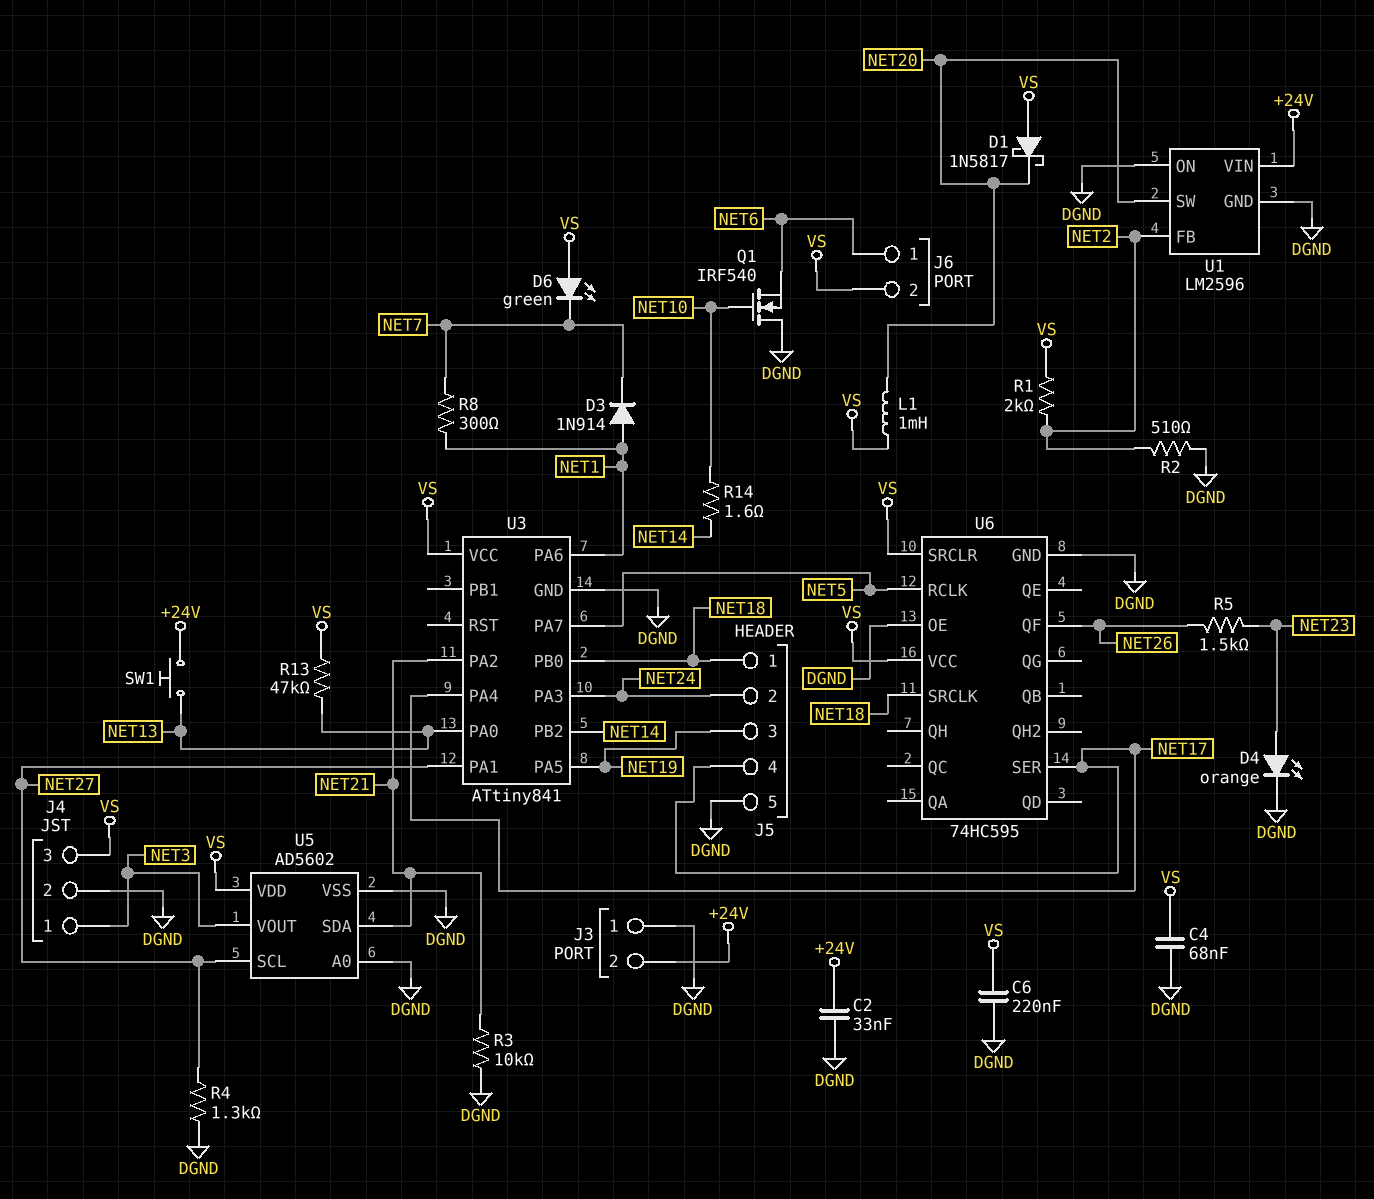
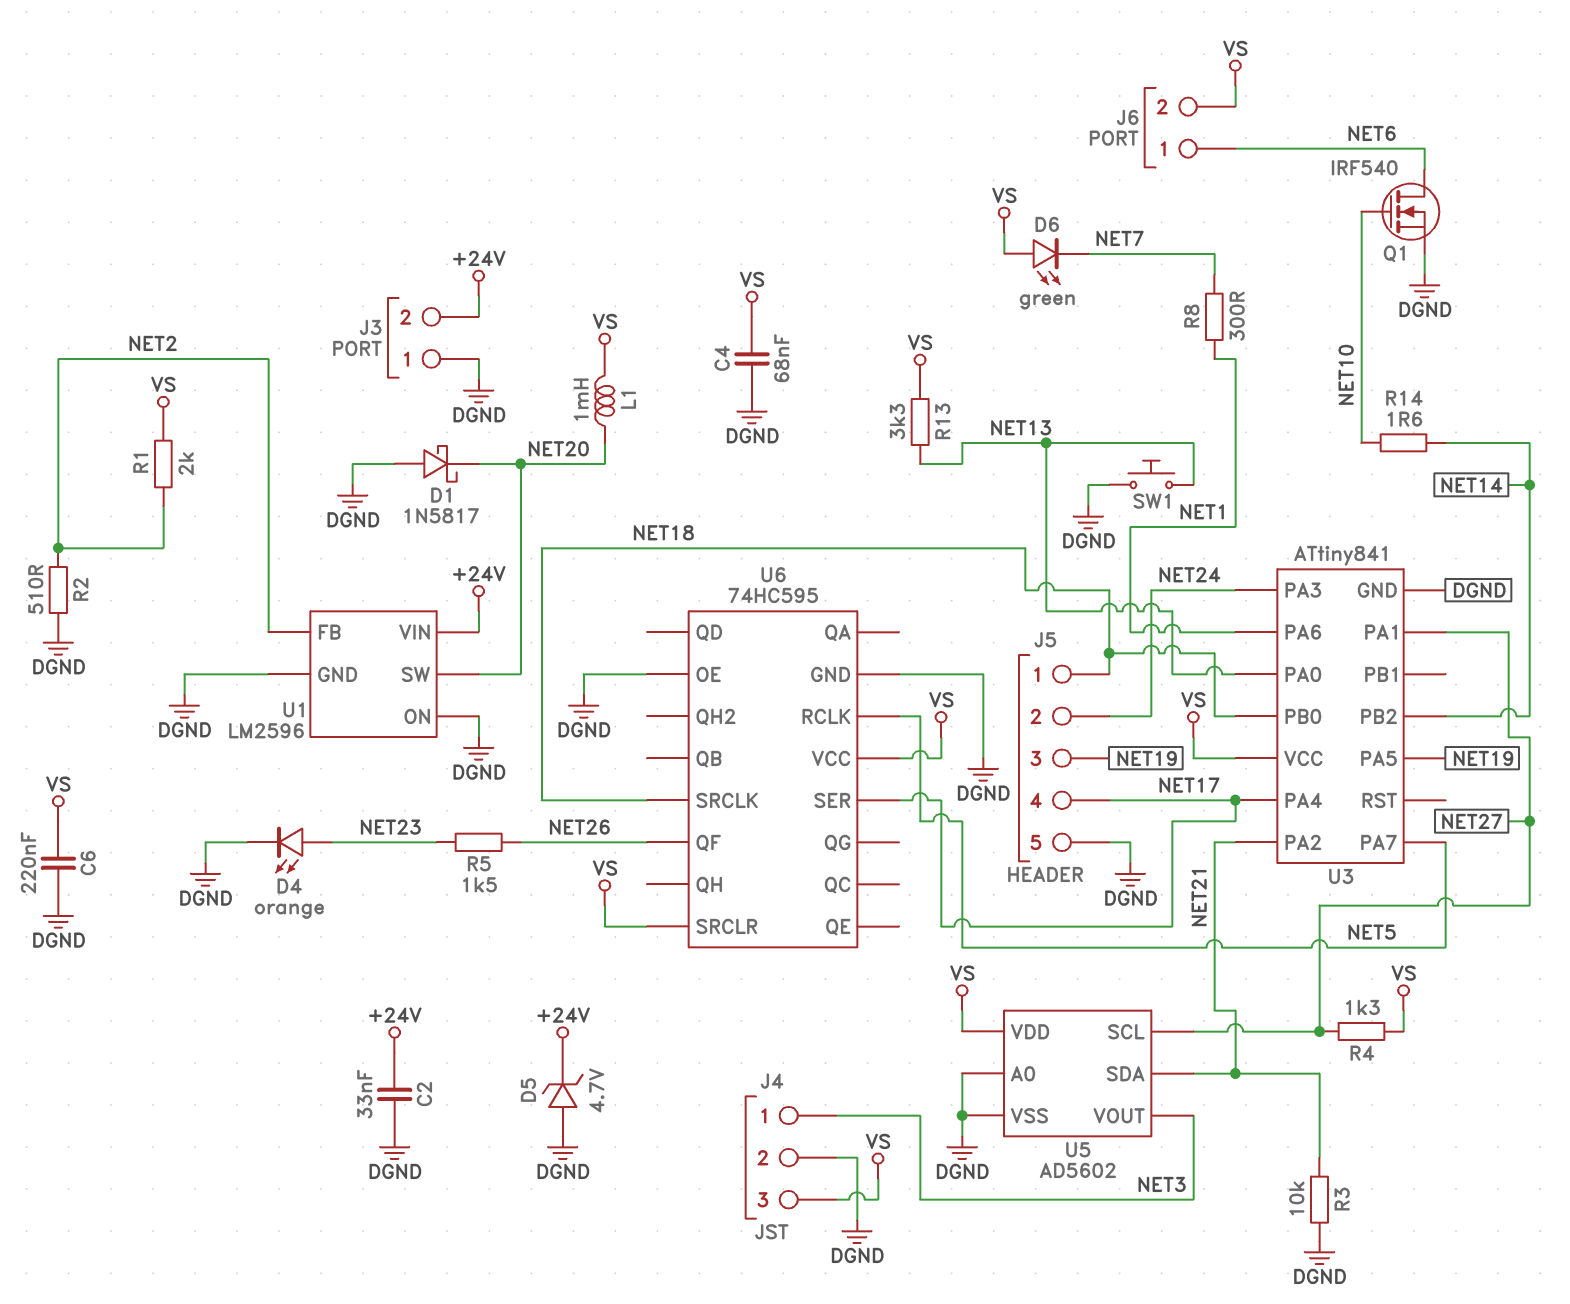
D1: schottky 1N5817 (A VS, K NET20) -> schottky 1N5817 (A DGND, K NET20)
D3: diode 1N914 (A NET1, K NET7) -> none
D5: none -> zener 4.7V (A DGND, K +24V)
Q1: NMOS IRF540 (G NET10, D DGND, S NET6) -> NMOS IRF540 (G NET10, D NET6, S DGND)
R4: 1.3k (DGND, NET27) -> 1.3k (NET27, VS)
R13: 47k (NET13, VS) -> 3.3k (NET13, VS)
SW1: button (+24V, NET13) -> button (DGND, NET13)

